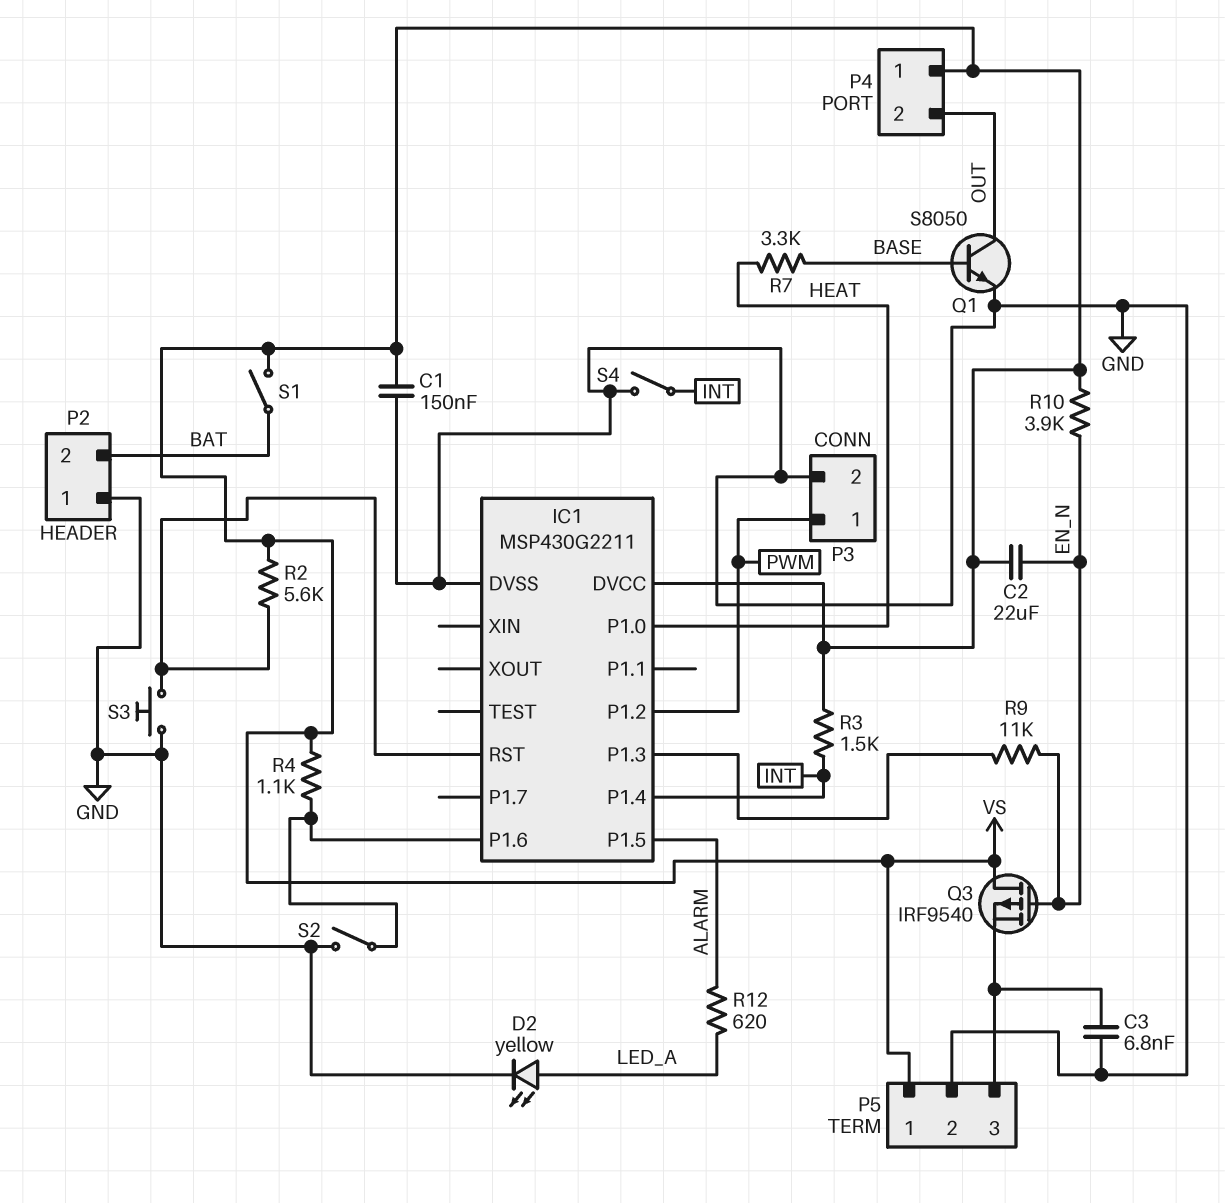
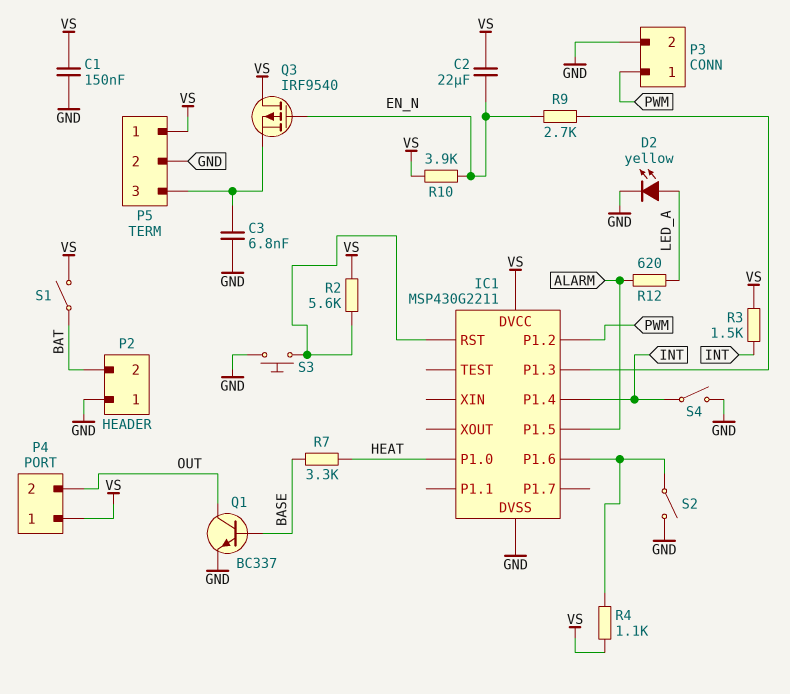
Q1: NPN S8050 (B BASE, C OUT, E GND) -> NPN BC337 (B BASE, C OUT, E GND)
R9: 11k (EN_N, IC1/P1.3) -> 2.7k (EN_N, IC1/P1.3)

